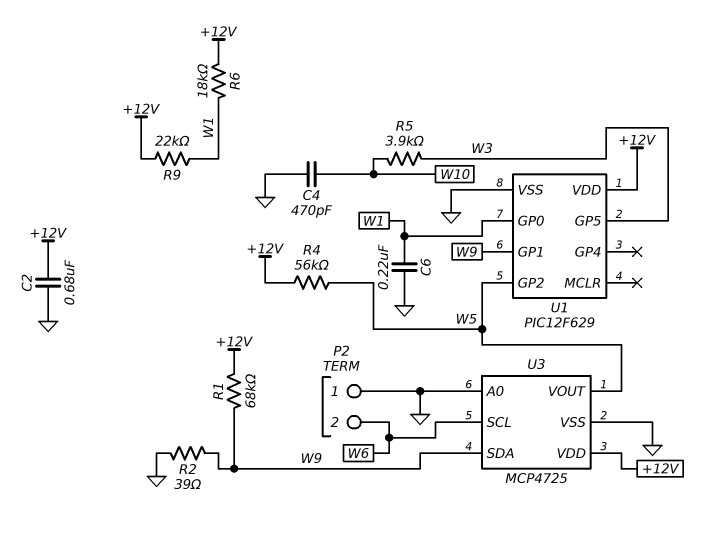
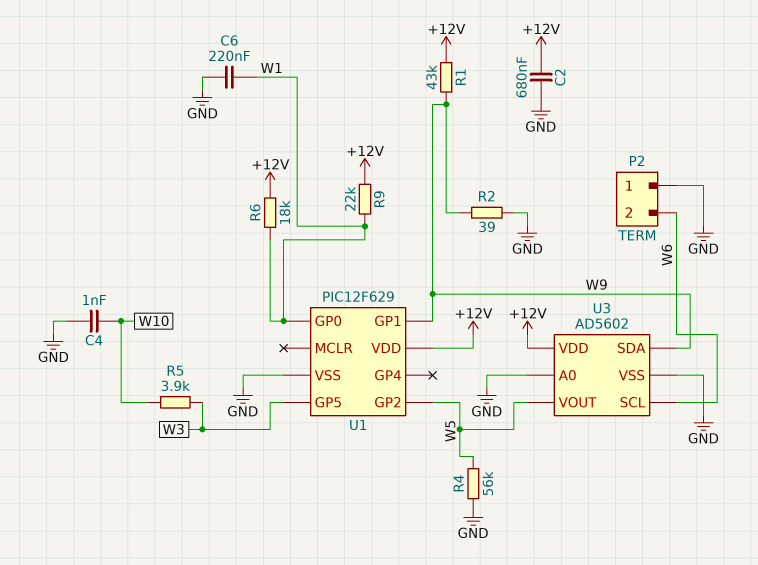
C4: 470pF (GND, W10) -> 1nF (GND, W10)
R1: 68k (+12V, W9) -> 43k (+12V, W9)
R4: 56k (+12V, W5) -> 56k (GND, W5)
U3: MCP4725 -> AD5602

